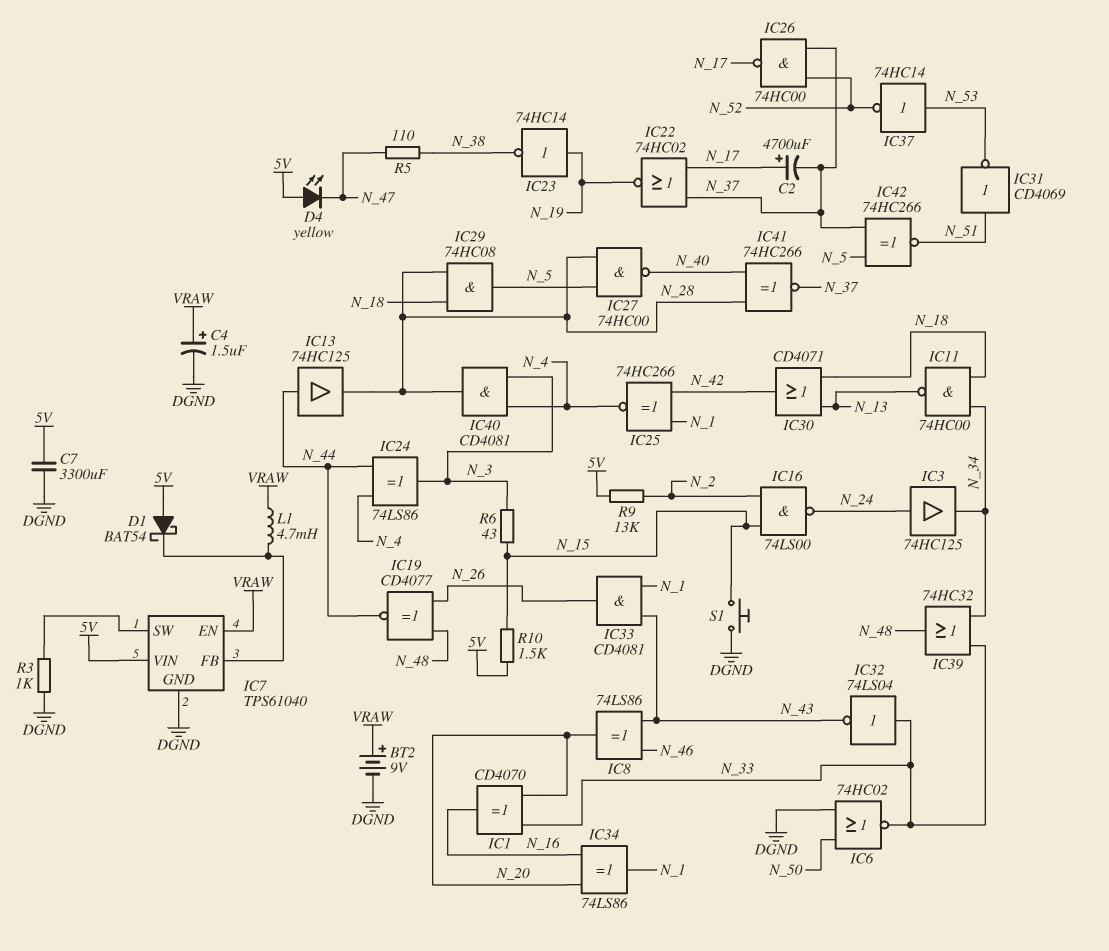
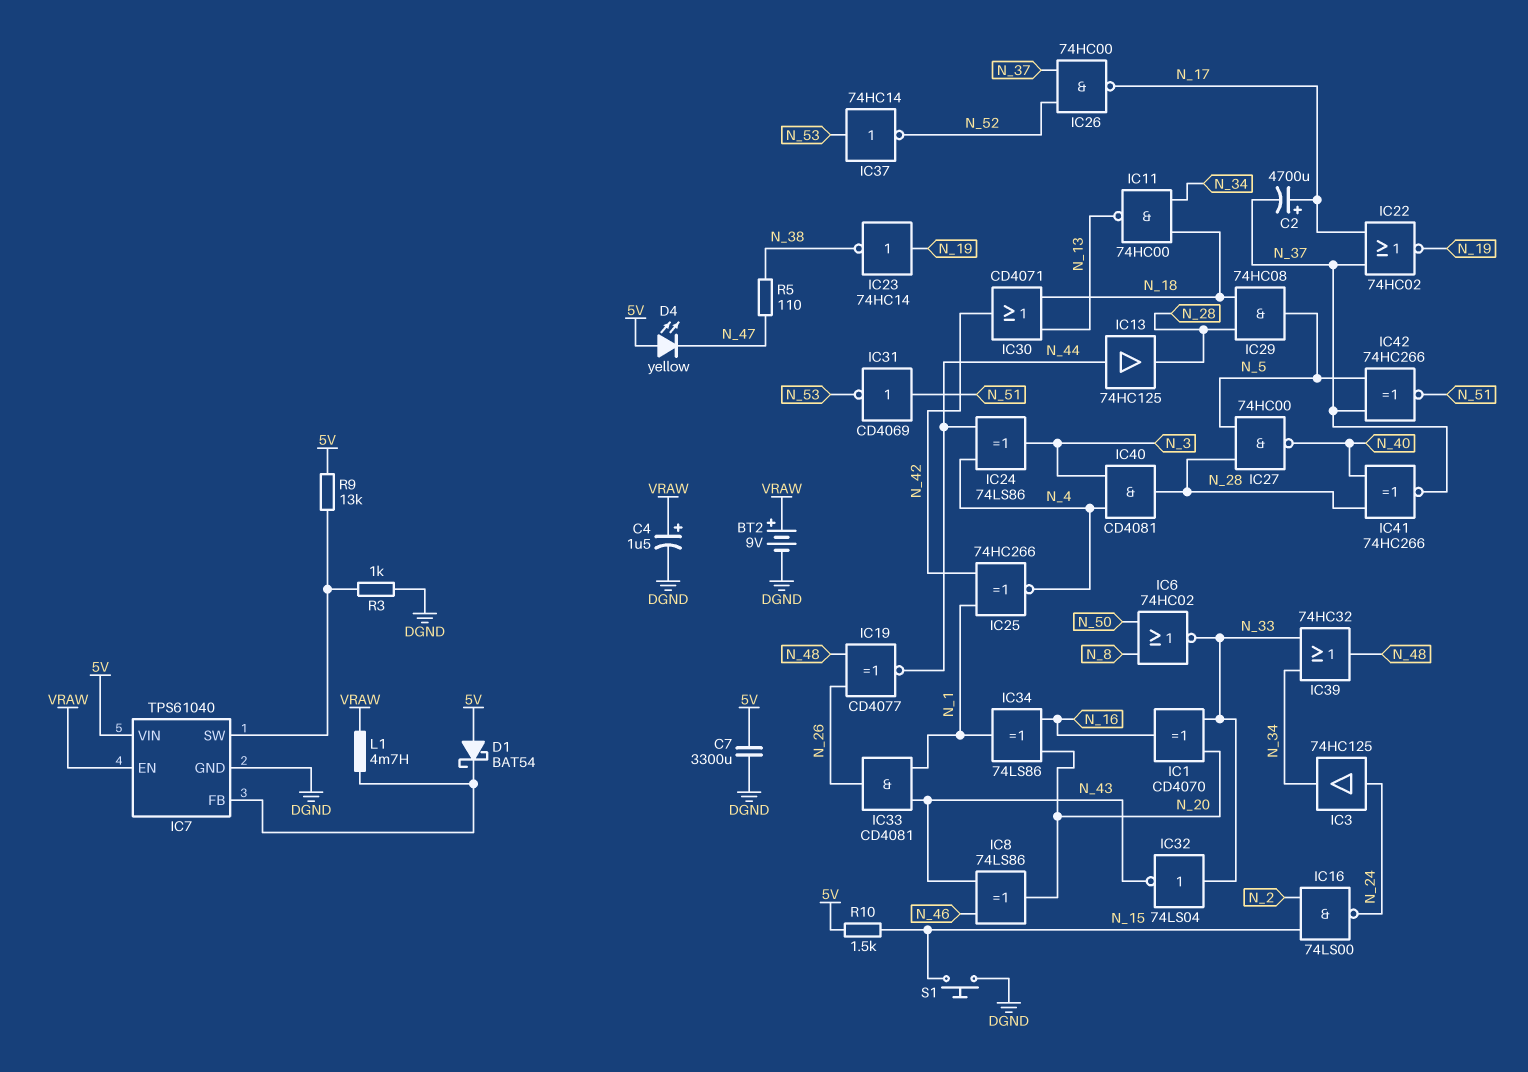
IC6: NOR 74HC02 (in DGND, in N_50, out N_33) -> NOR 74HC02 (in N_8, in N_50, out N_33)
R6: 43 (N_3, N_15) -> none
R9: 13k (5V, N_2) -> 13k (5V, IC7/SW)

